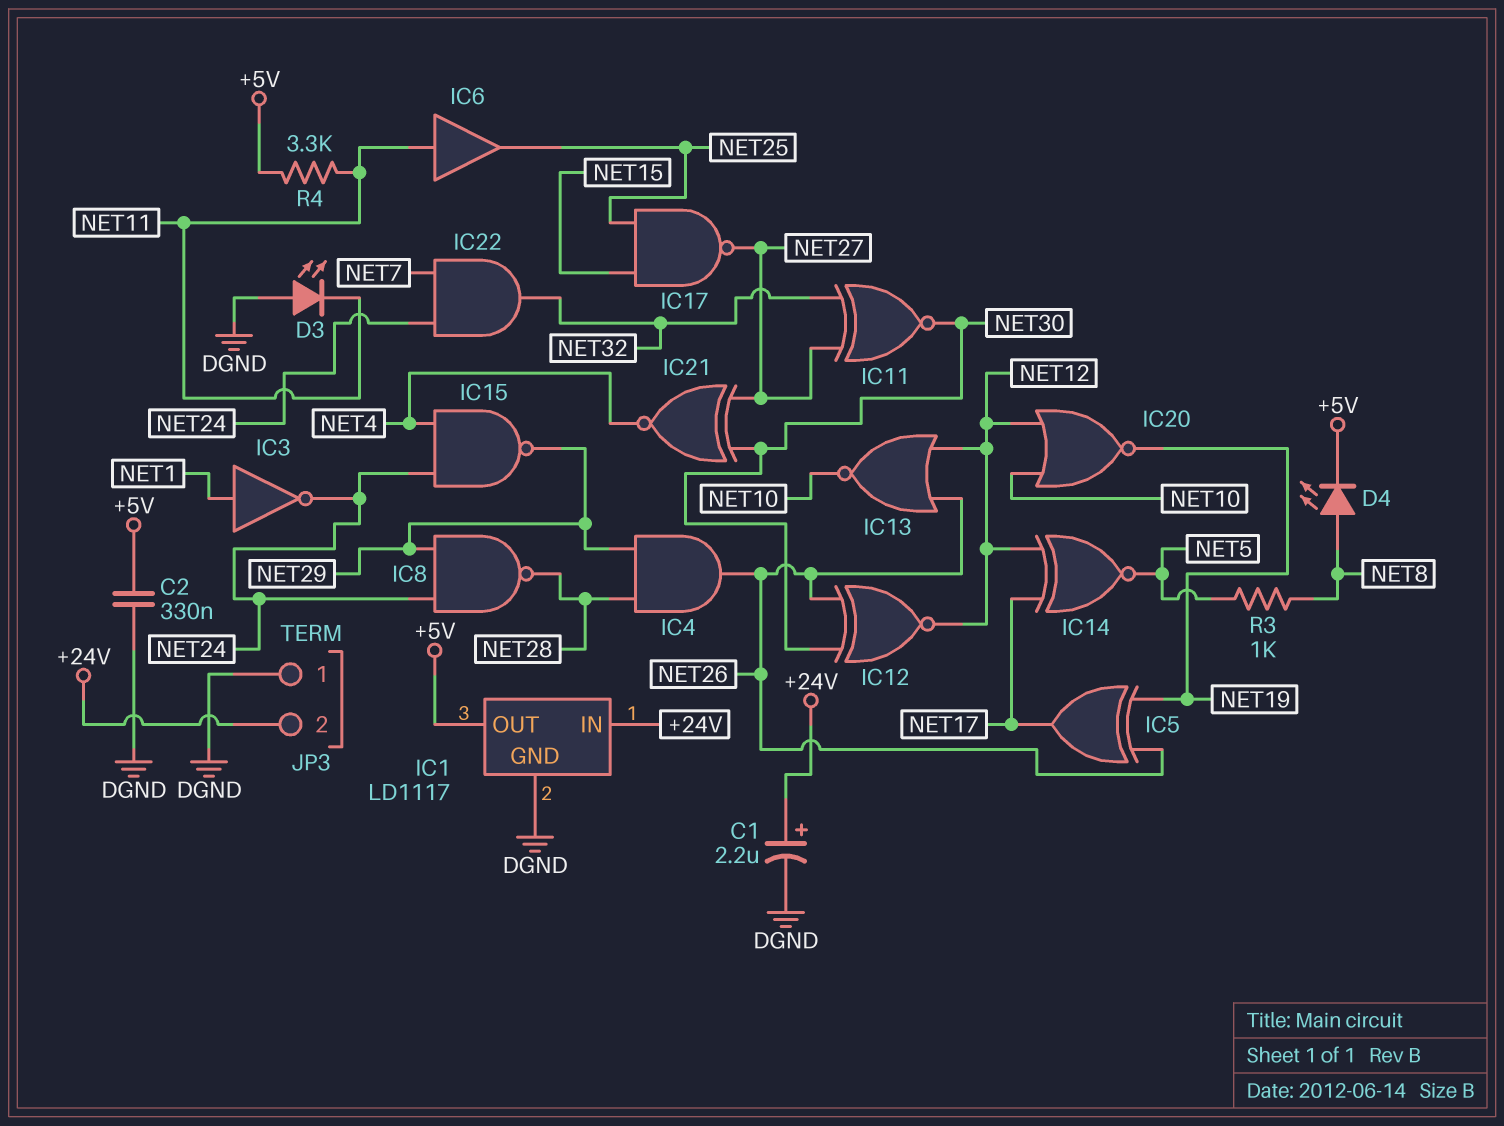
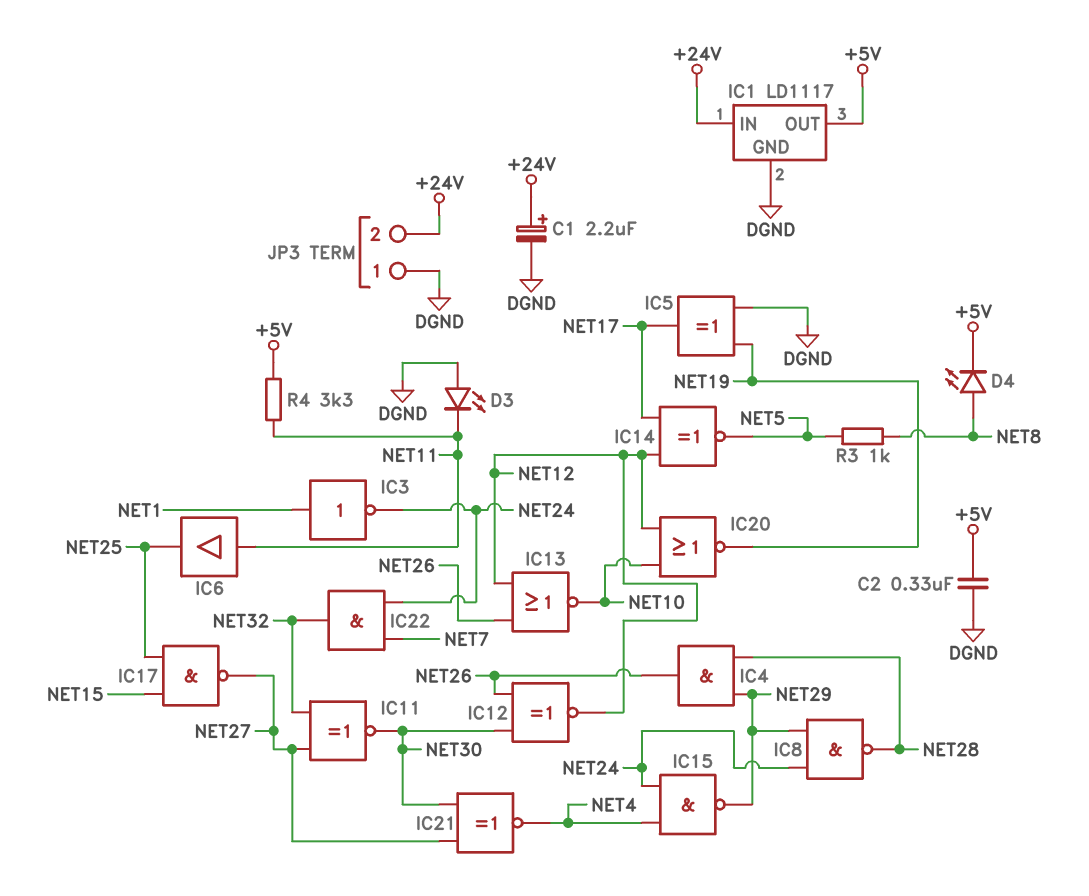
IC5: XOR (in NET19, in NET26, out NET17) -> XOR (in DGND, in NET19, out NET17)

